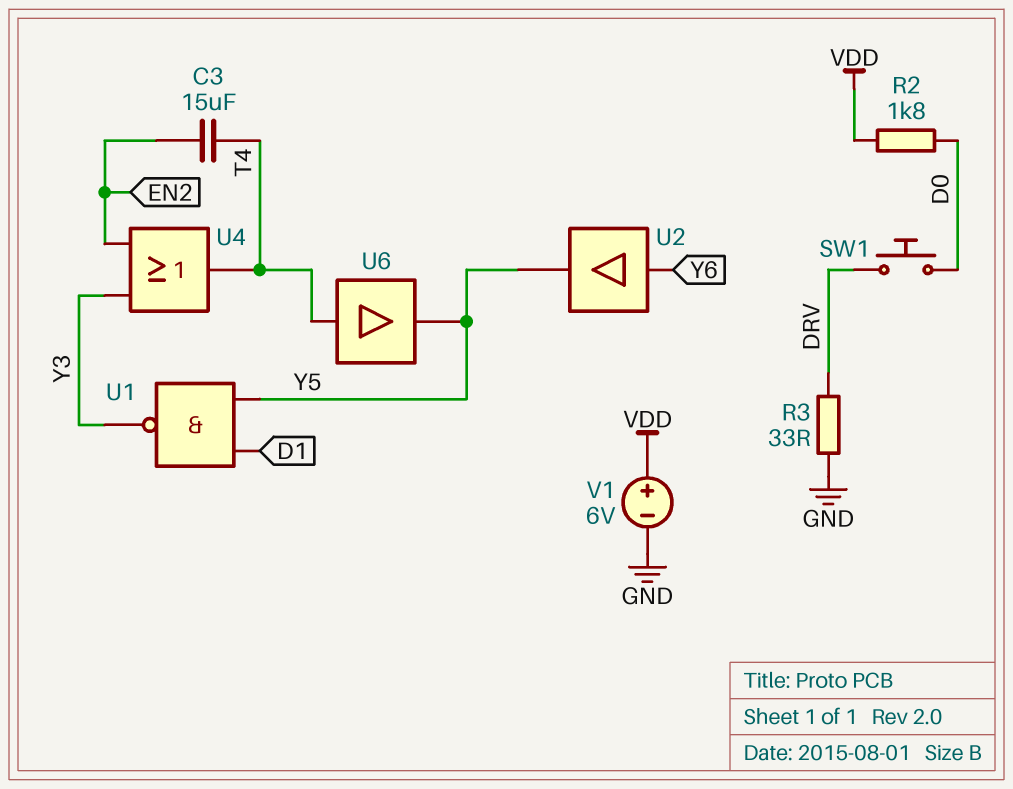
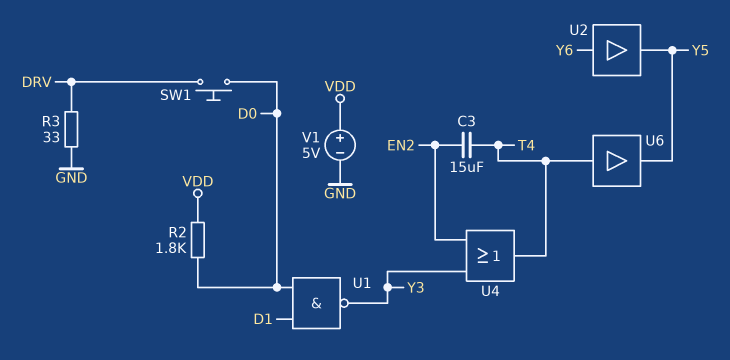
U1: NAND (in D1, in Y5, out Y3) -> NAND (in D0, in D1, out Y3)
V1: 6V (plus VDD, minus GND) -> 5V (plus VDD, minus GND)

